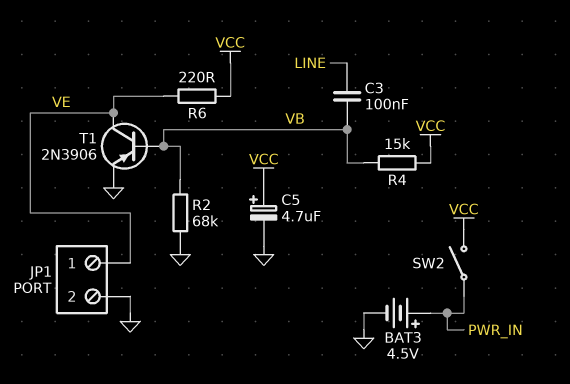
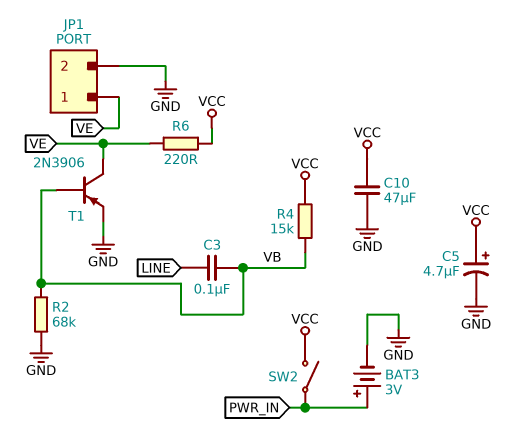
BAT3: 4.5V (plus PWR_IN, minus GND) -> 3V (plus PWR_IN, minus GND)
C10: none -> 47uF (GND, VCC)

